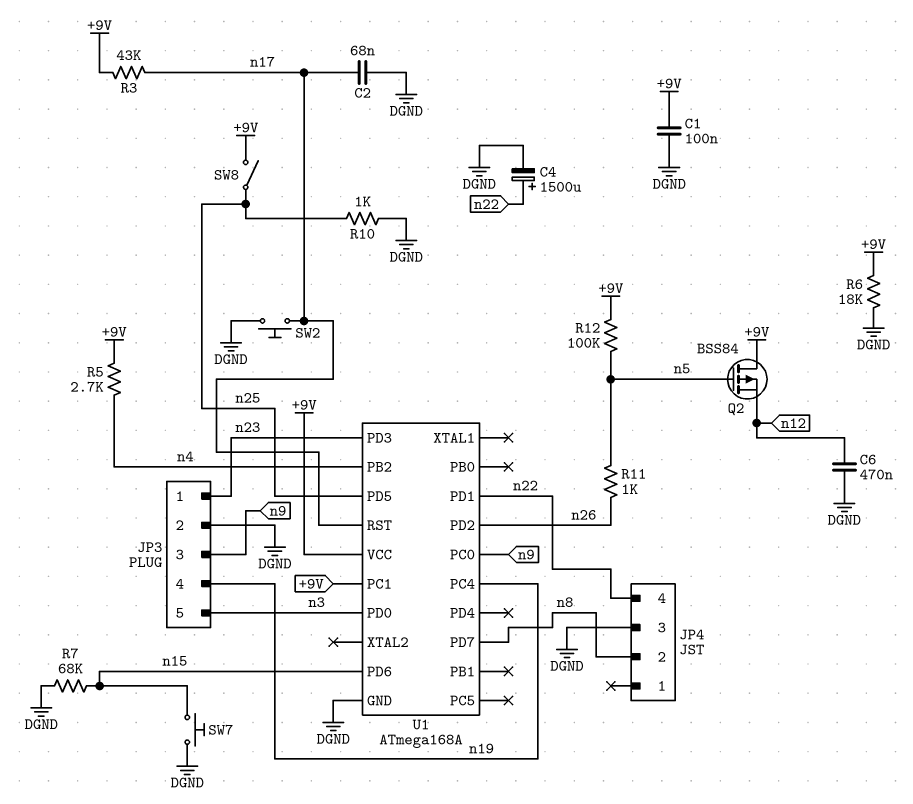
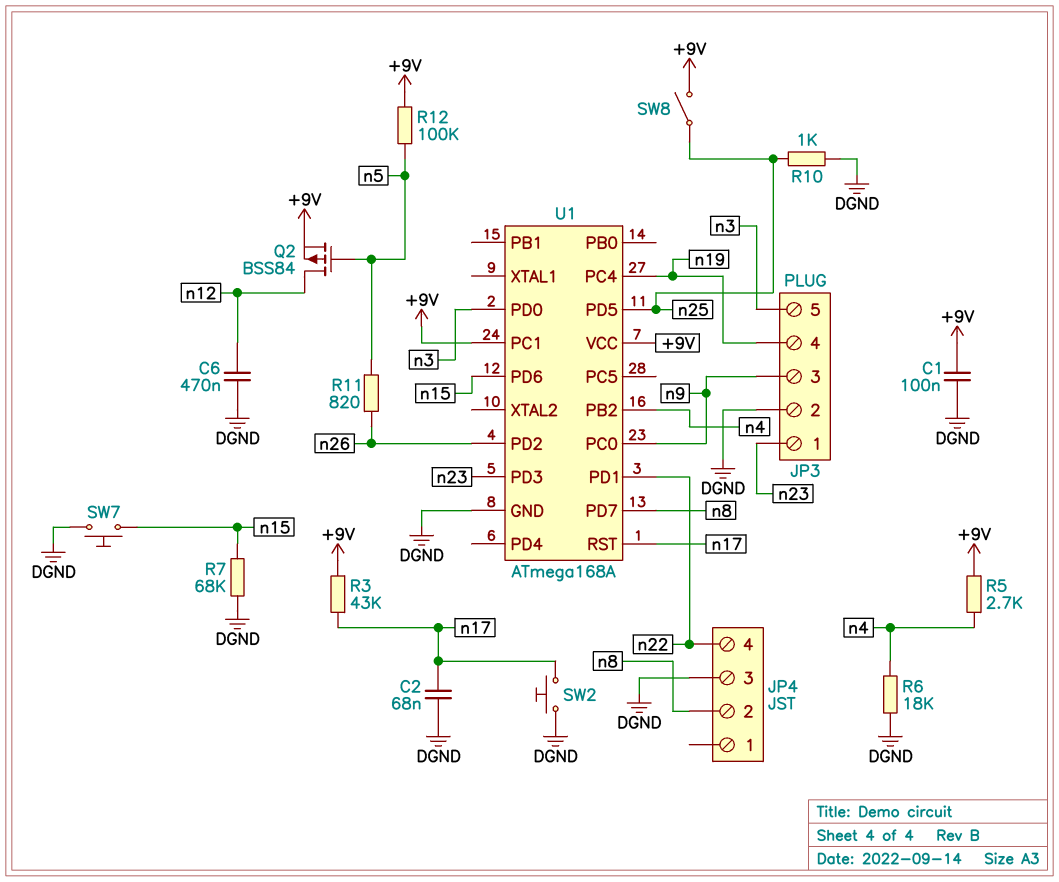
C4: 1500uF (plus n22, minus DGND) -> none
Q2: PMOS BSS84 (G n5, D +9V, S n12) -> PMOS BSS84 (G n5, D n12, S +9V)
R6: 18k (+9V, DGND) -> 18k (DGND, n4)
R11: 1k (n5, n26) -> 820 (n5, n26)

